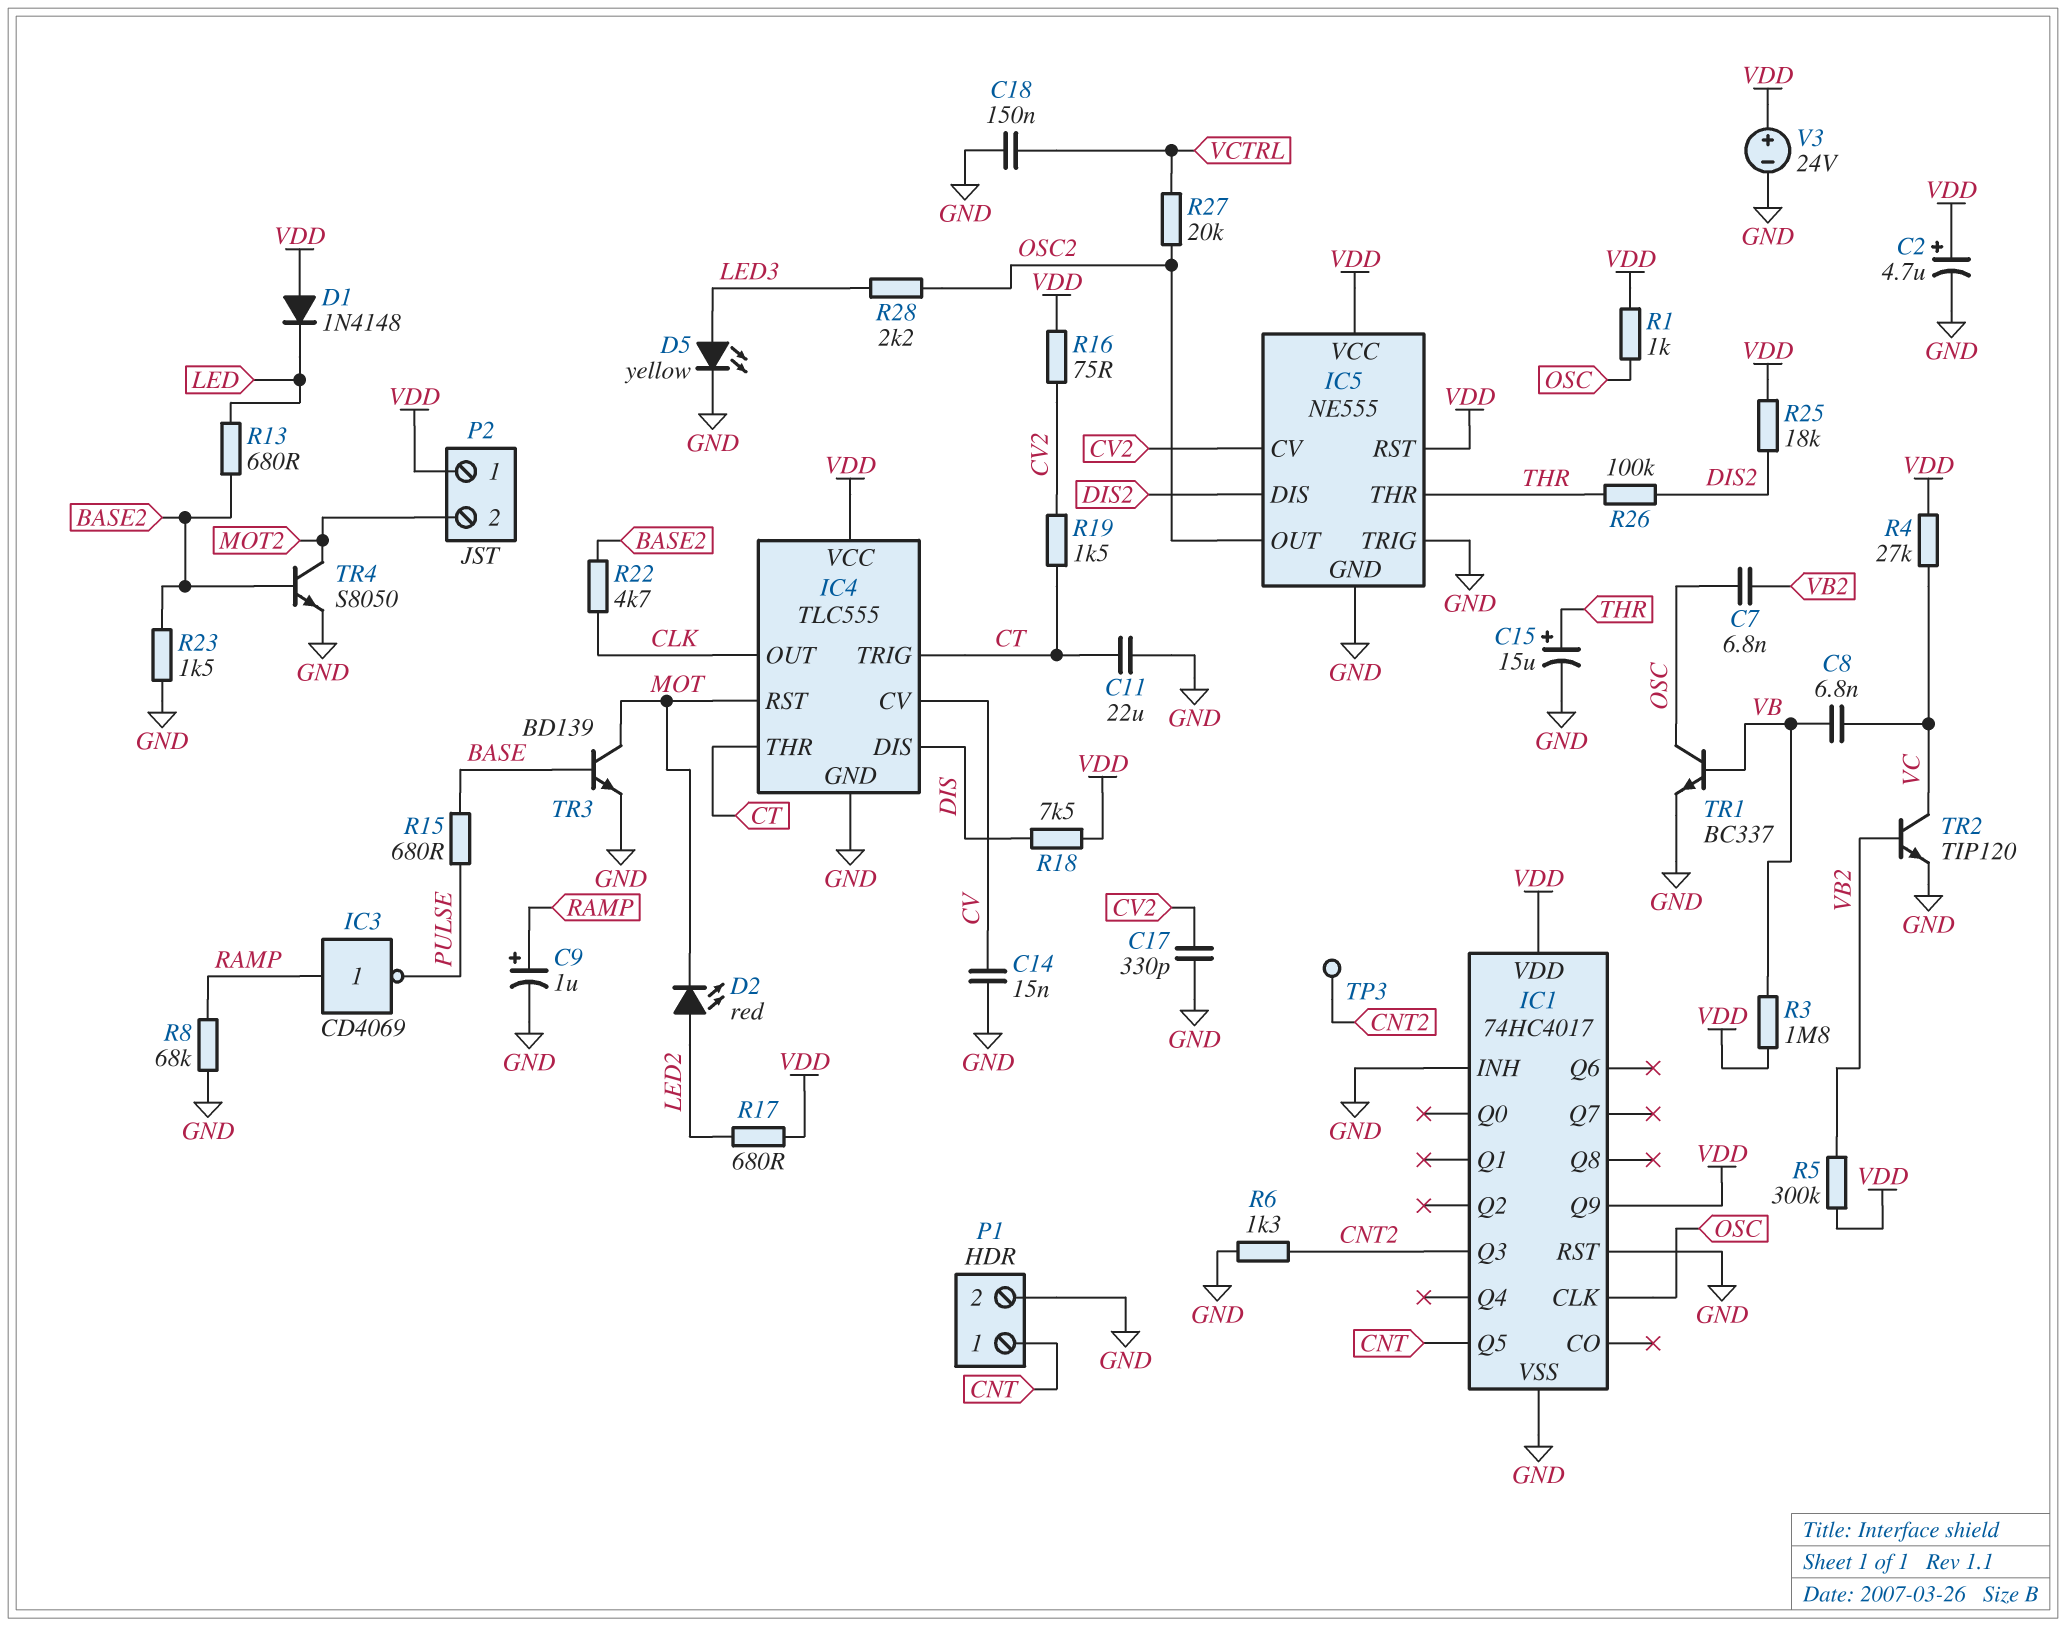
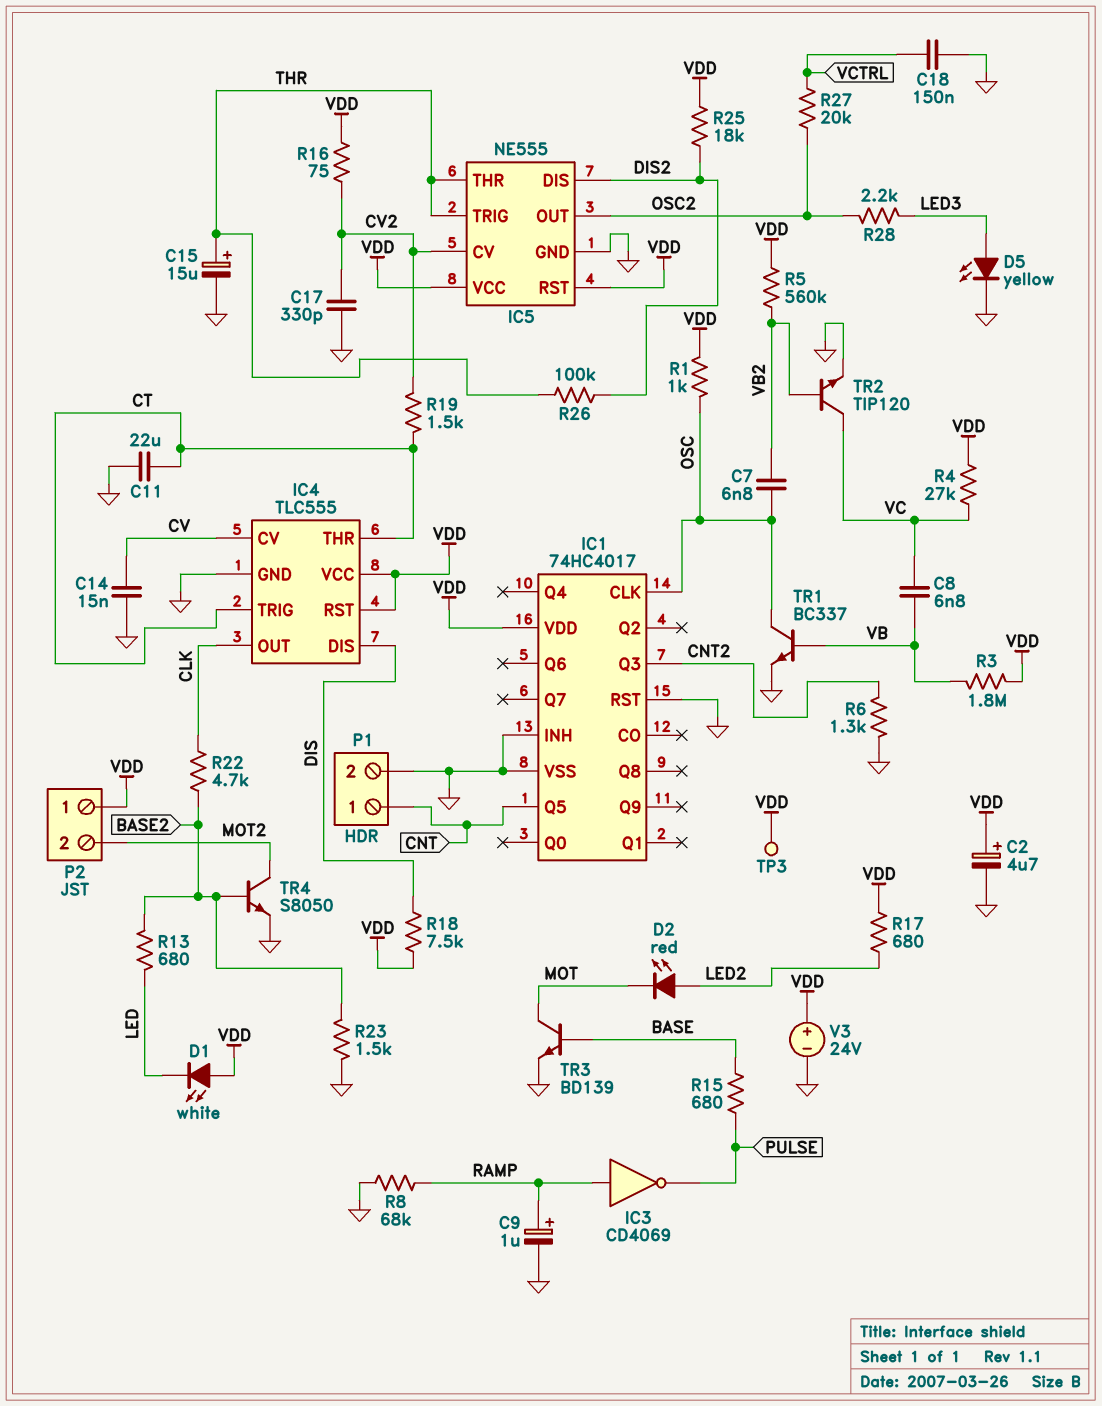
D1: diode 1N4148 (A VDD, K LED) -> LED white (A VDD, K LED)
IC1 pin Q9: VDD -> none
IC4 pin RST: MOT -> VDD
IC5 pin TRIG: GND -> THR
R5: 300k (VB2, VDD) -> 560k (VB2, VDD)
TP3: test point (CNT2) -> test point (VDD)

